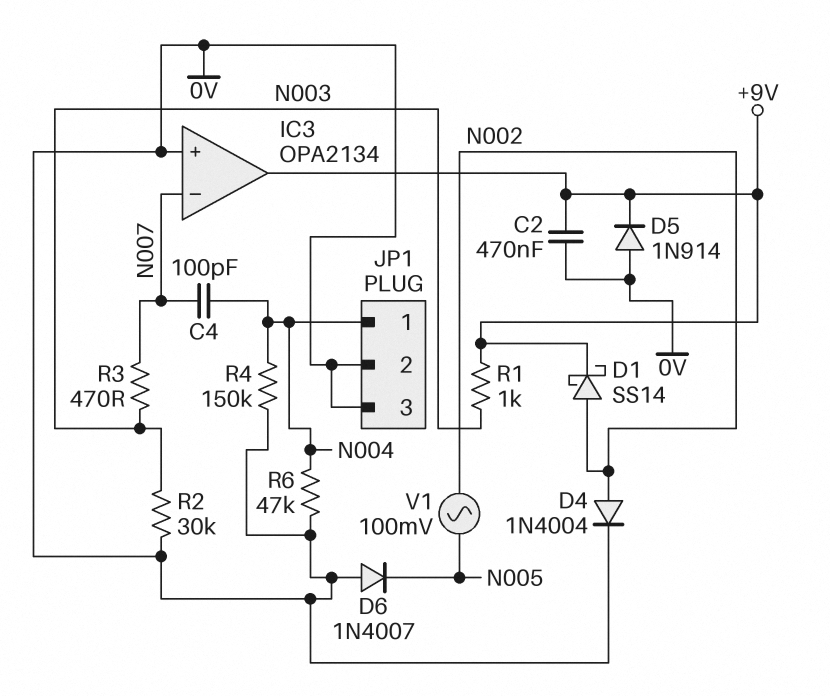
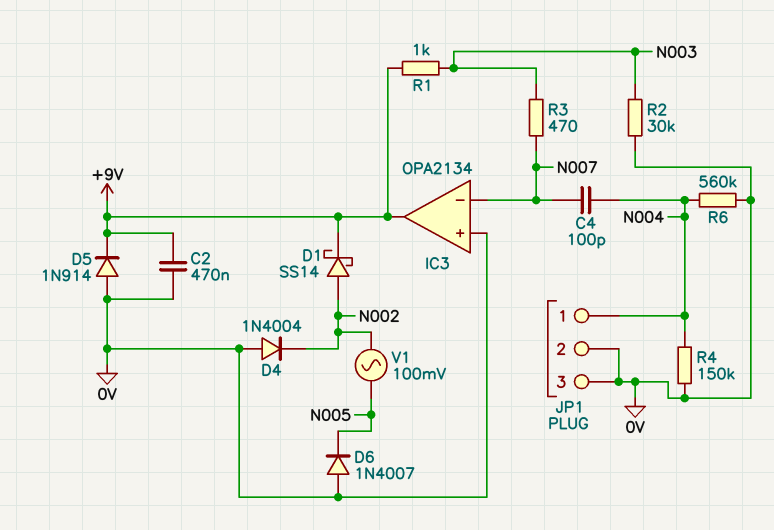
D4: diode 1N4004 (A N002, K 0V) -> diode 1N4004 (A 0V, K N002)
R6: 47k (0V, N004) -> 560k (0V, N004)

